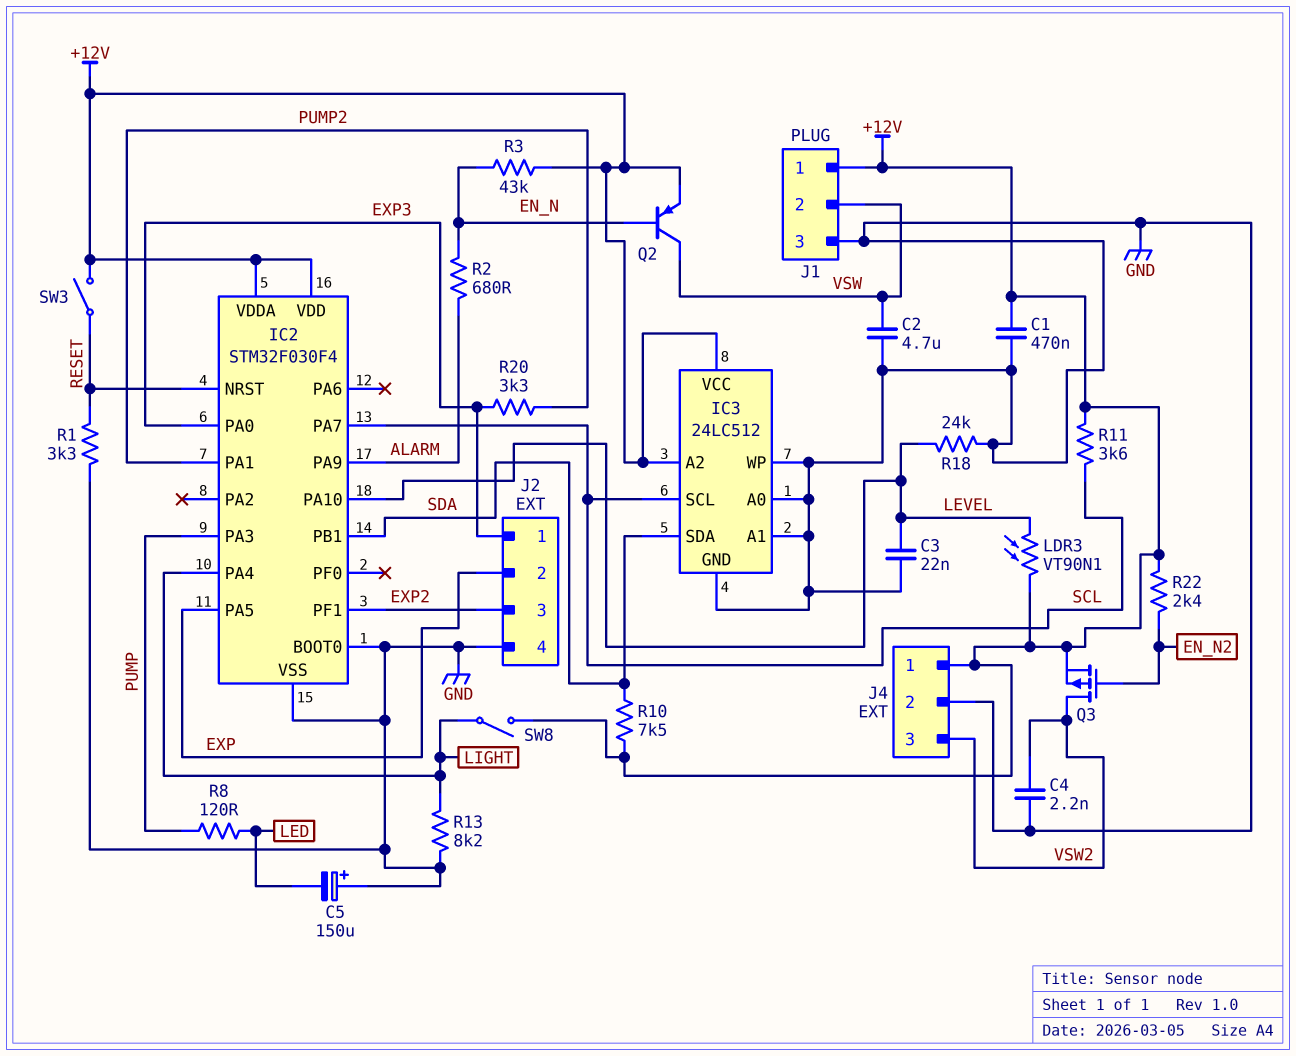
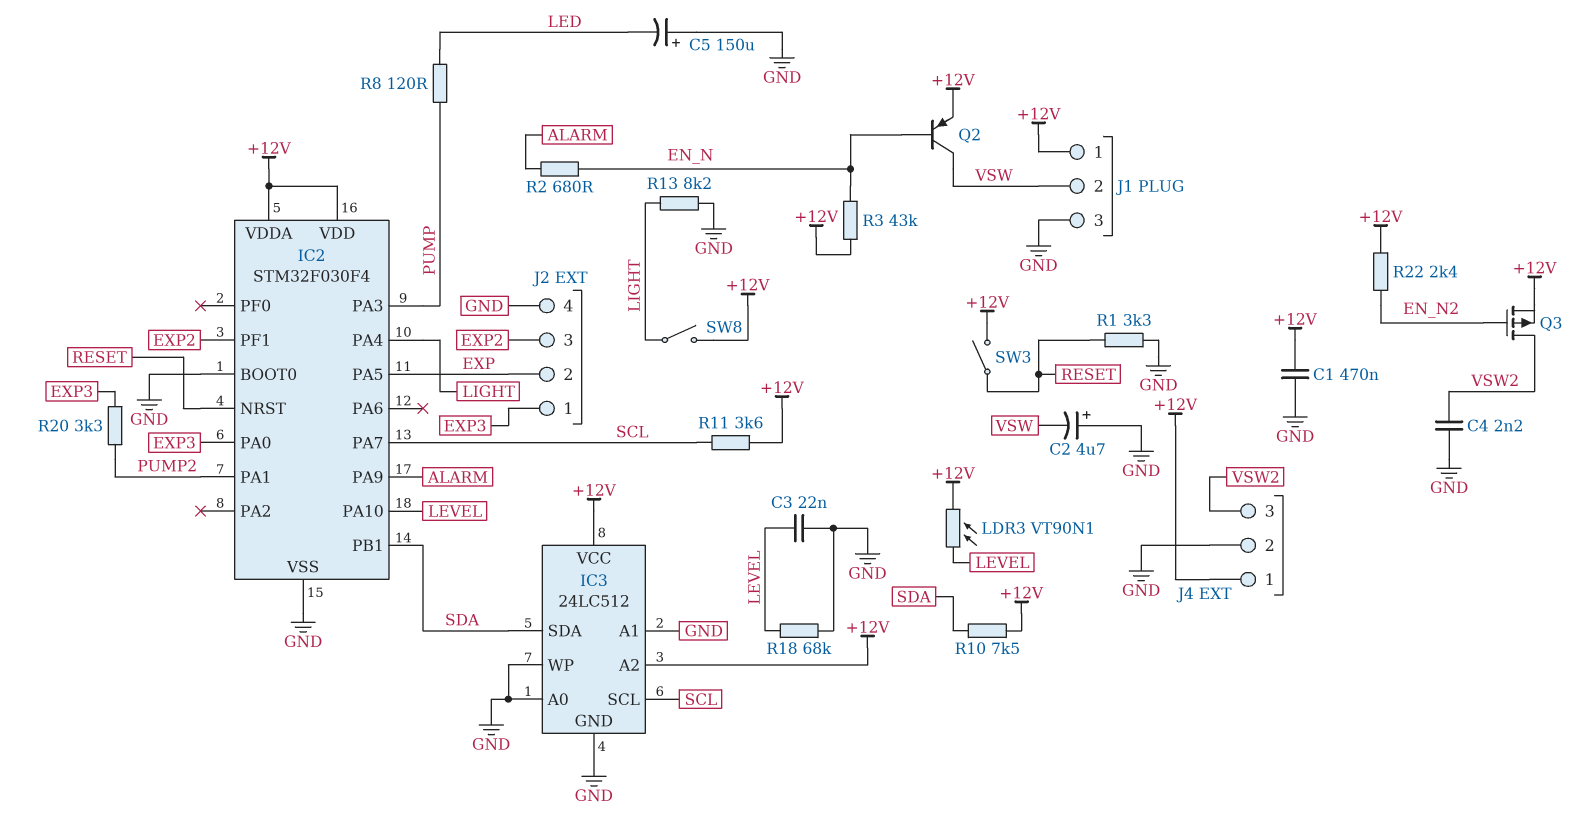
C2: 4.7uF (GND, VSW) -> 4.7uF (plus GND, minus VSW)
R18: 24k (GND, LEVEL) -> 68k (GND, LEVEL)

